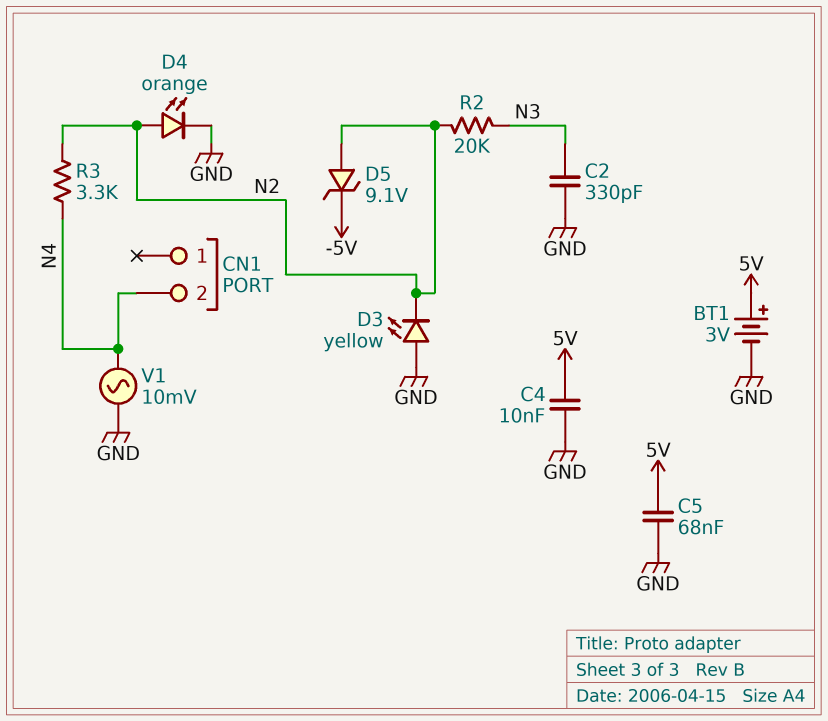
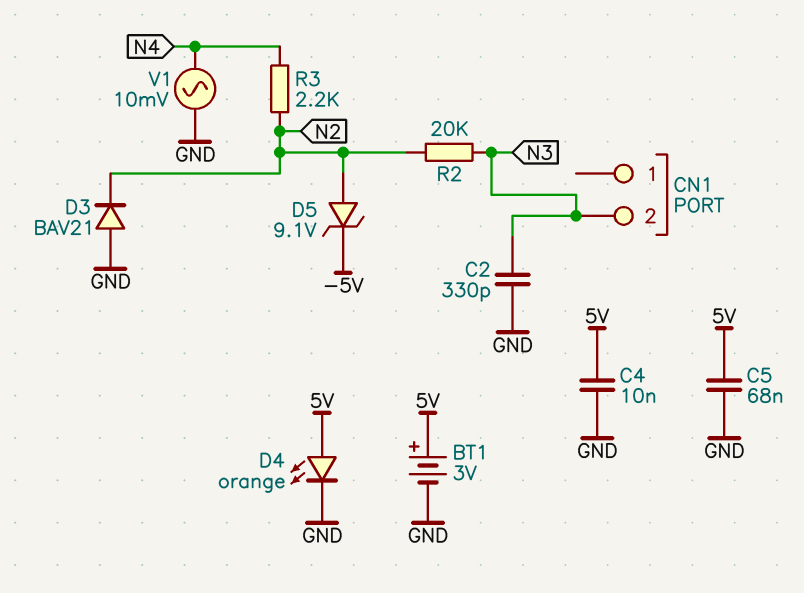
CN1 pin 2: N4 -> N3
D3: LED yellow (A GND, K N2) -> diode BAV21 (A GND, K N2)
D4: LED orange (A N2, K GND) -> LED orange (A 5V, K GND)
R3: 3.3k (N2, N4) -> 2.2k (N2, N4)

